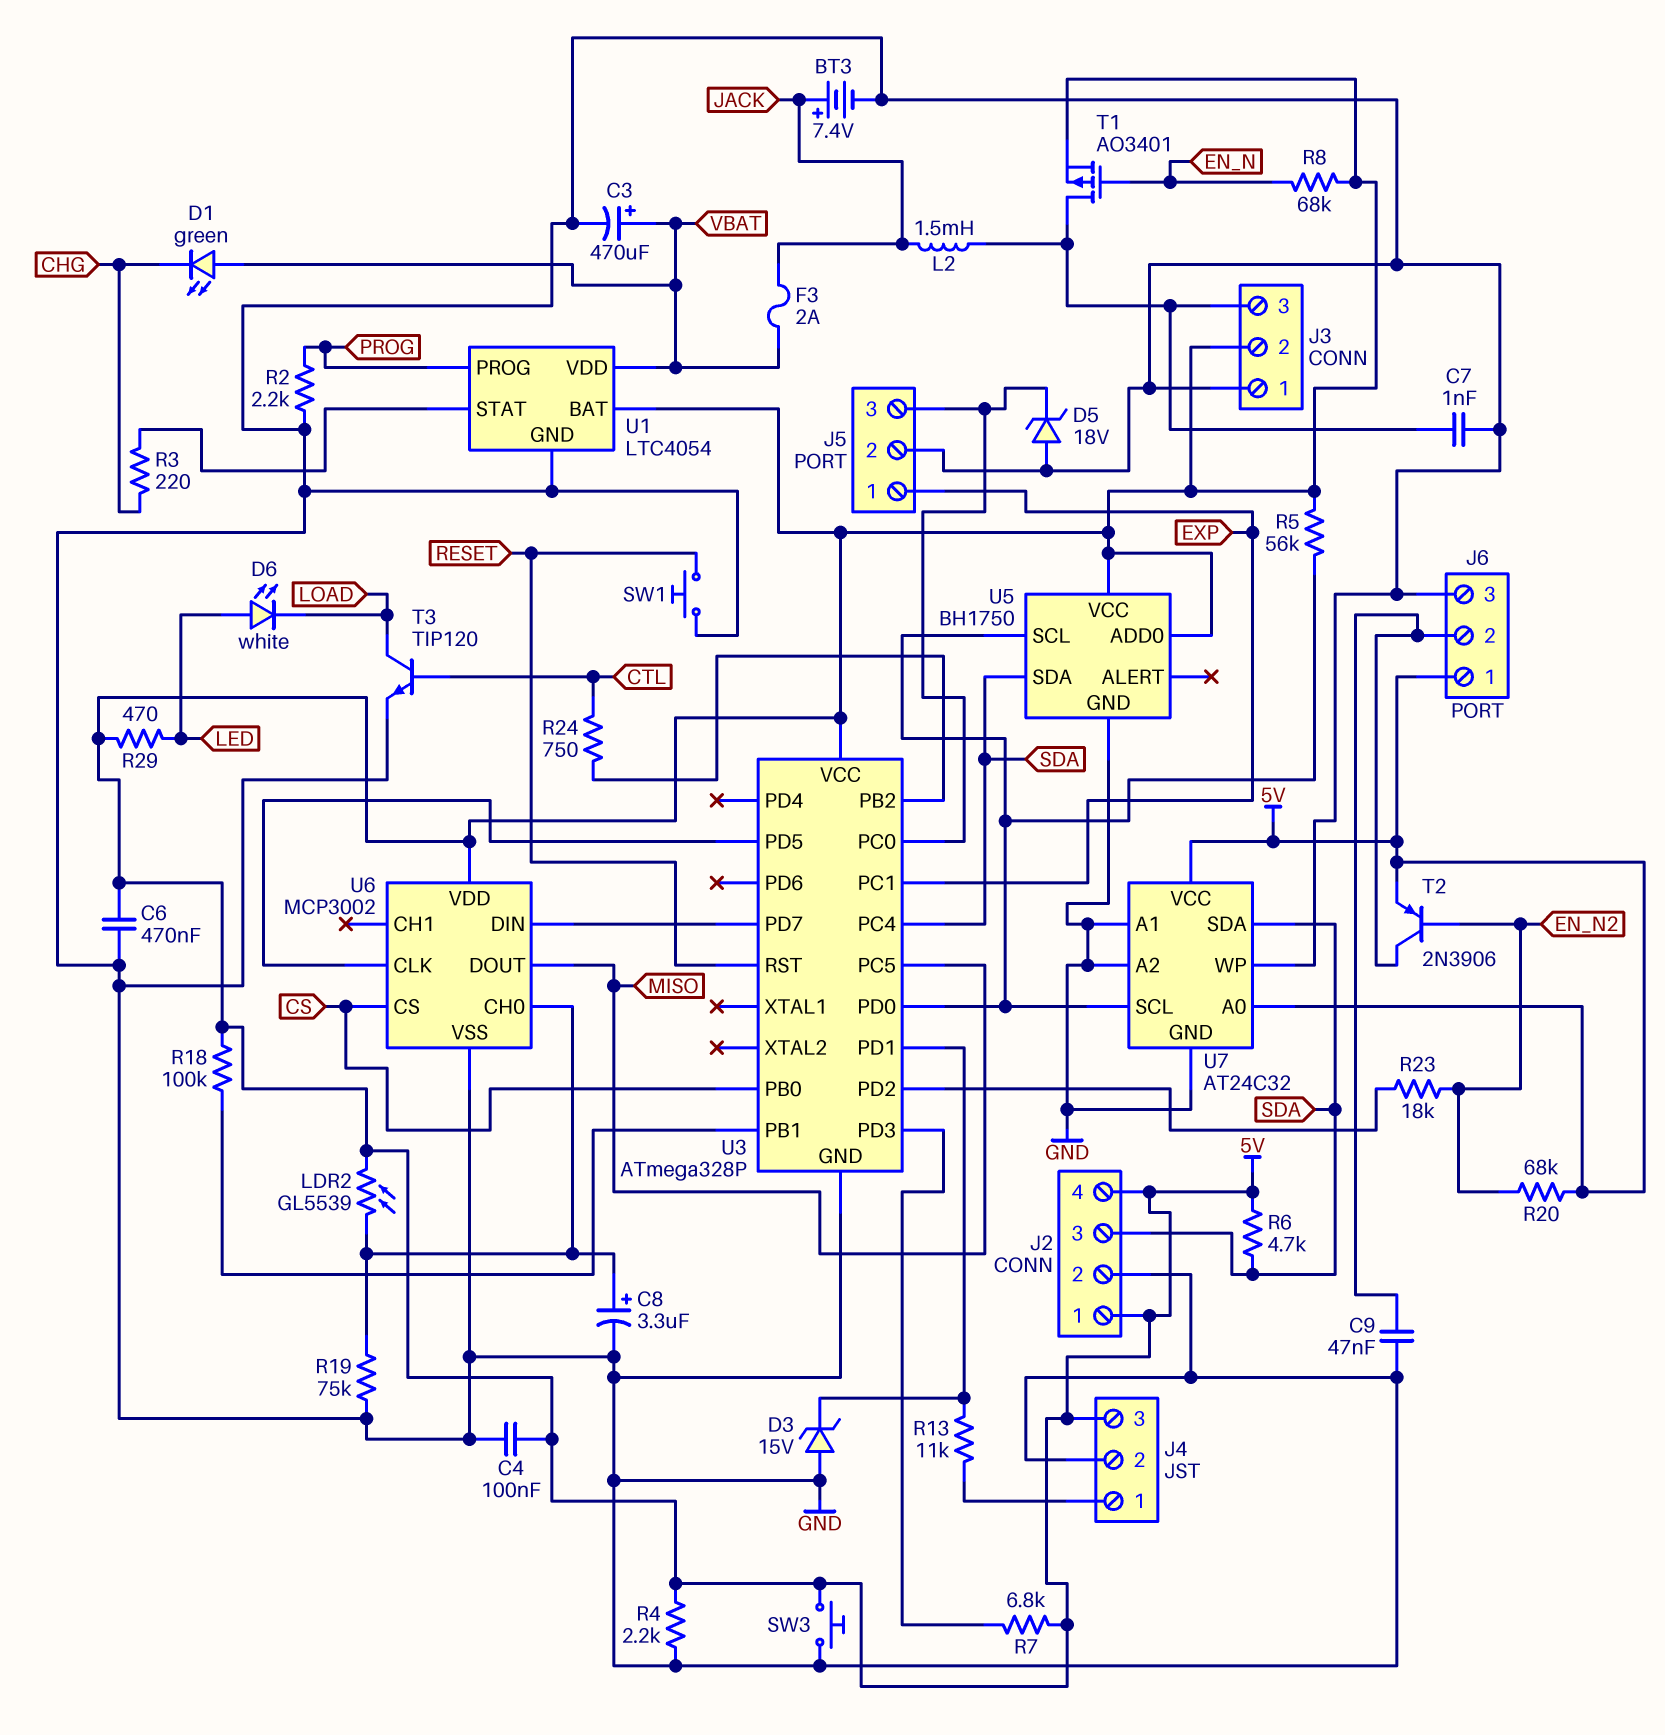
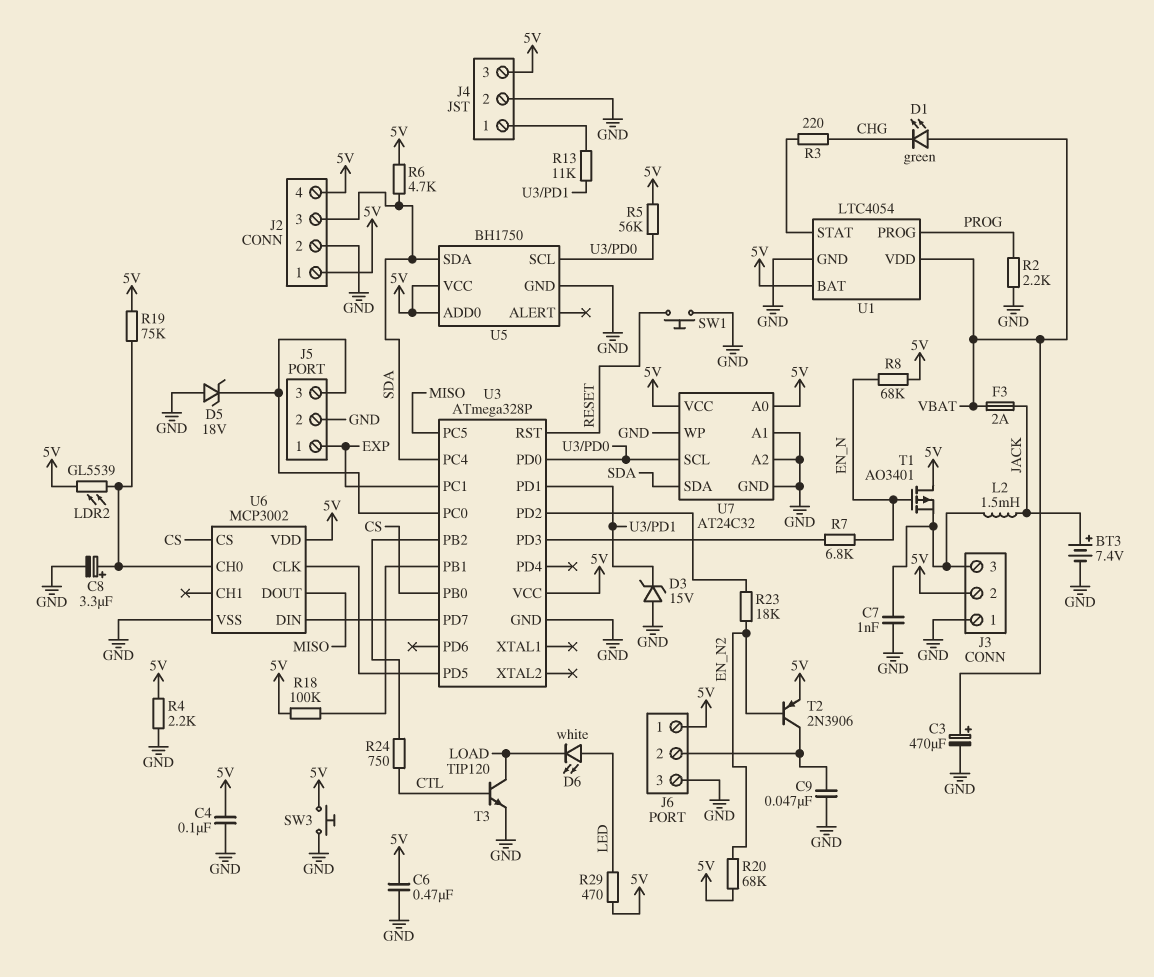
R7: 6.8k (5V, U3/PD3) -> 6.8k (EN_N, U3/PD3)
R19: 75k (GND, U6/CH0) -> 75k (5V, U6/CH0)
T1: PMOS AO3401 (G EN_N, D J3/3, S 5V) -> PMOS AO3401 (G EN_N, D 5V, S J3/3)

